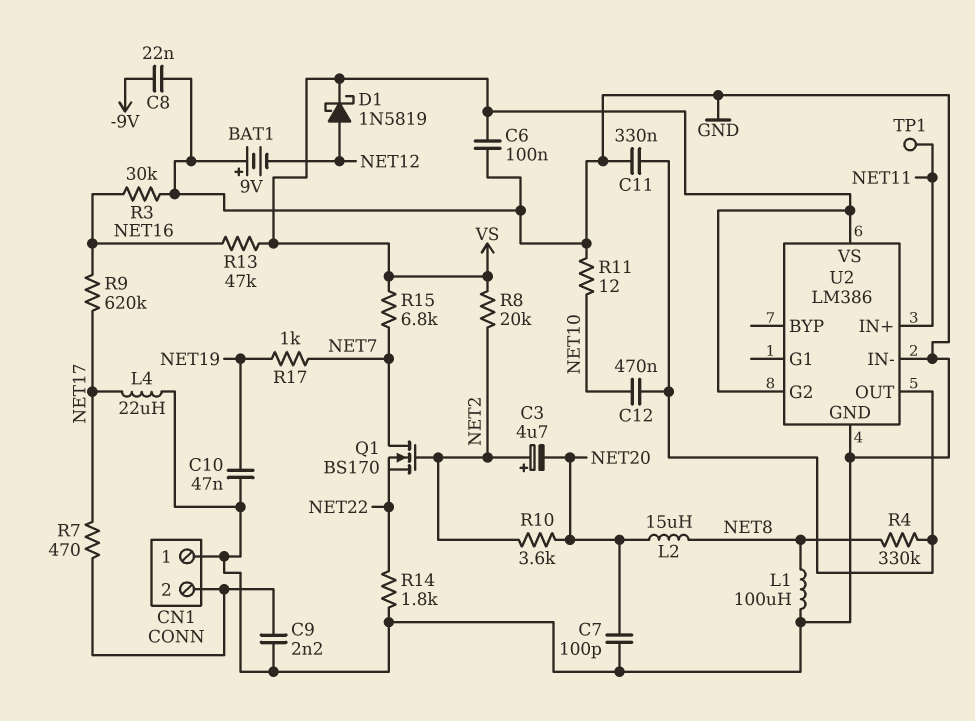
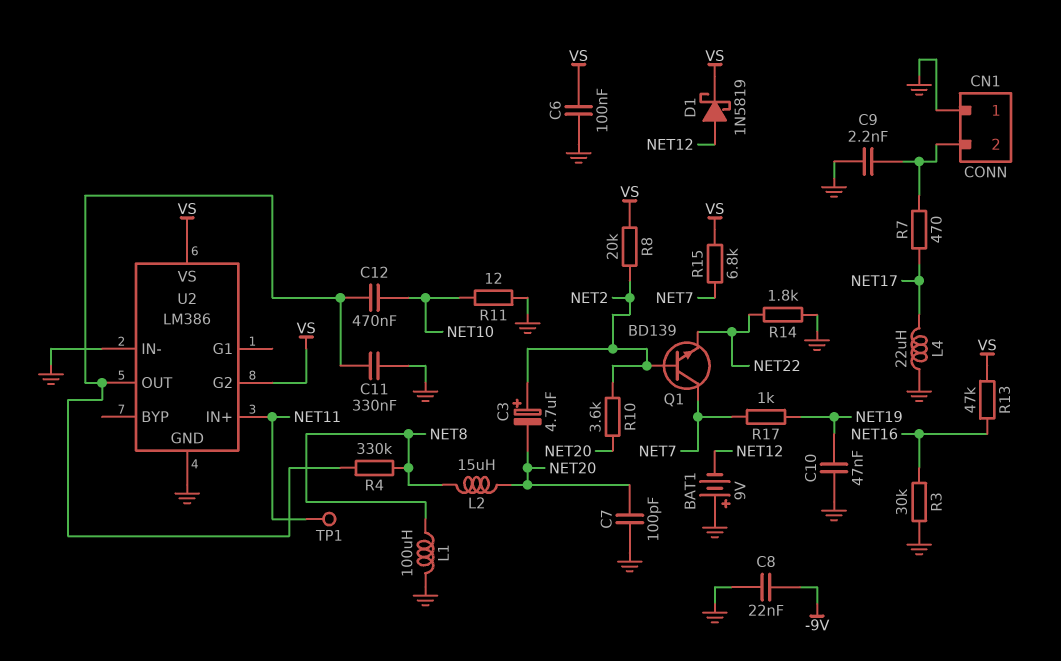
Q1: NMOS BS170 (G NET2, D NET7, S NET22) -> NPN BD139 (B NET2, C NET7, E NET22)
R9: 620k (NET16, NET17) -> none

